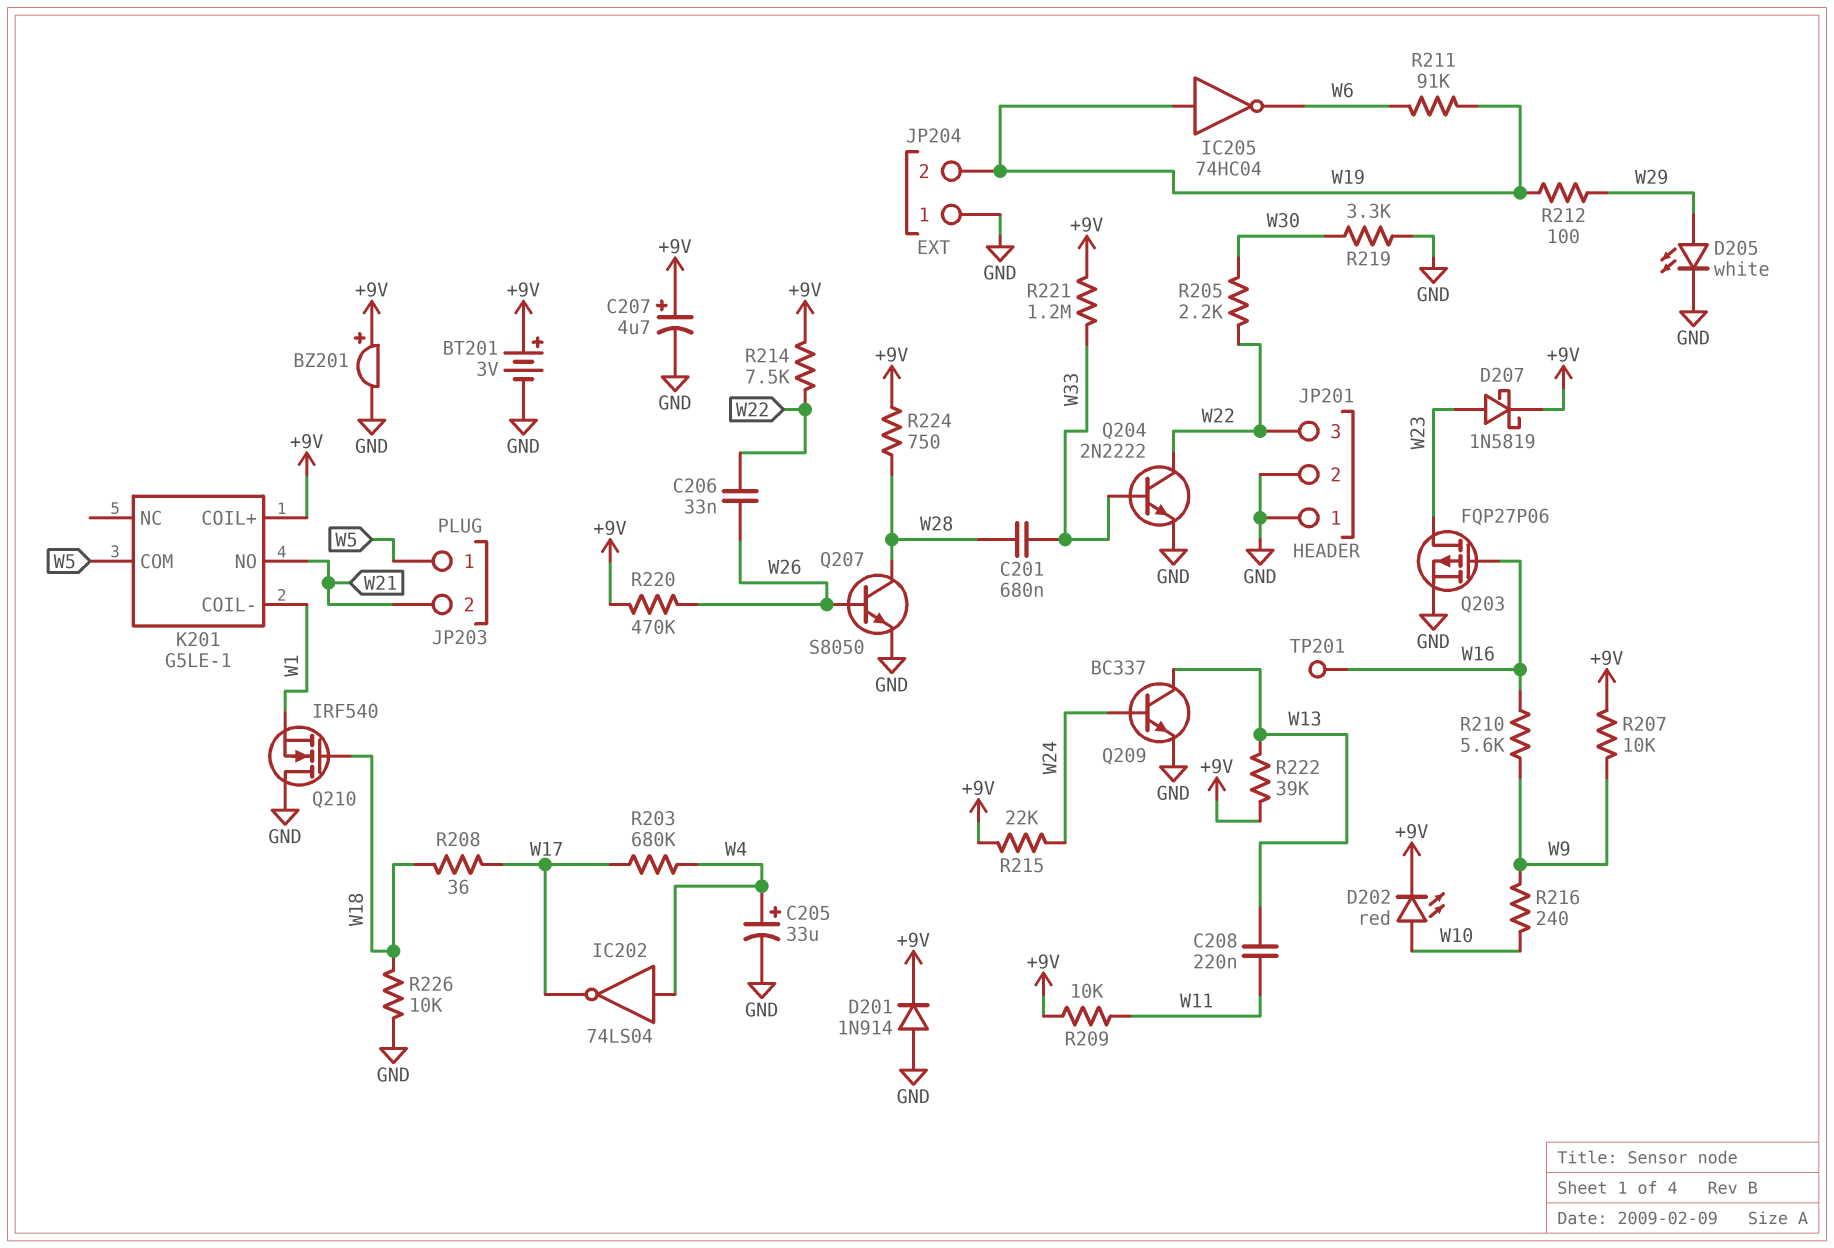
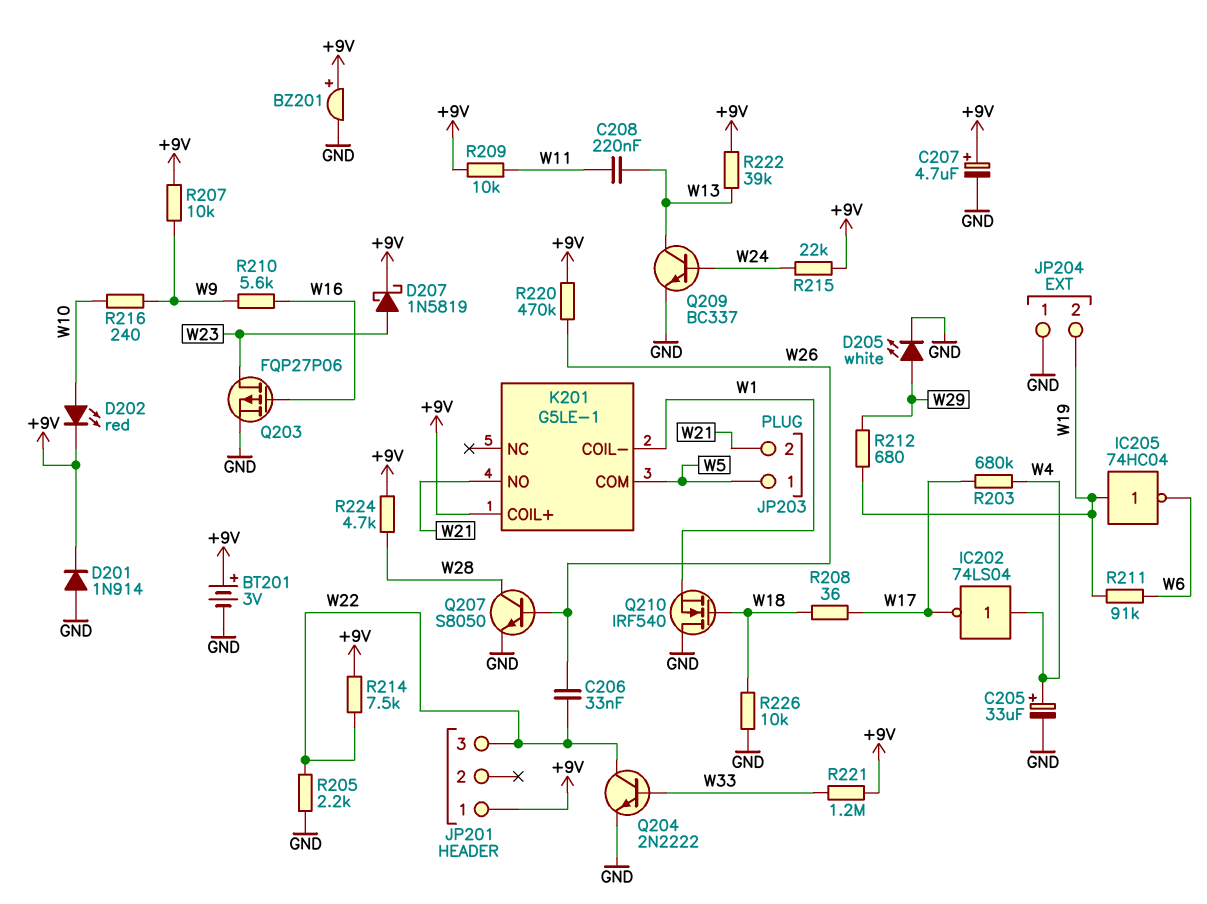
C201: 680nF (W28, W33) -> none
JP201 pin 1: GND -> +9V
JP201 pin 2: GND -> none
R205: 2.2k (W22, W30) -> 2.2k (GND, W22)
R212: 100 (W19, W29) -> 680 (W19, W29)
R219: 3.3k (GND, W30) -> none
R224: 750 (+9V, W28) -> 4.7k (+9V, W28)
TP201: test point (W16) -> none

